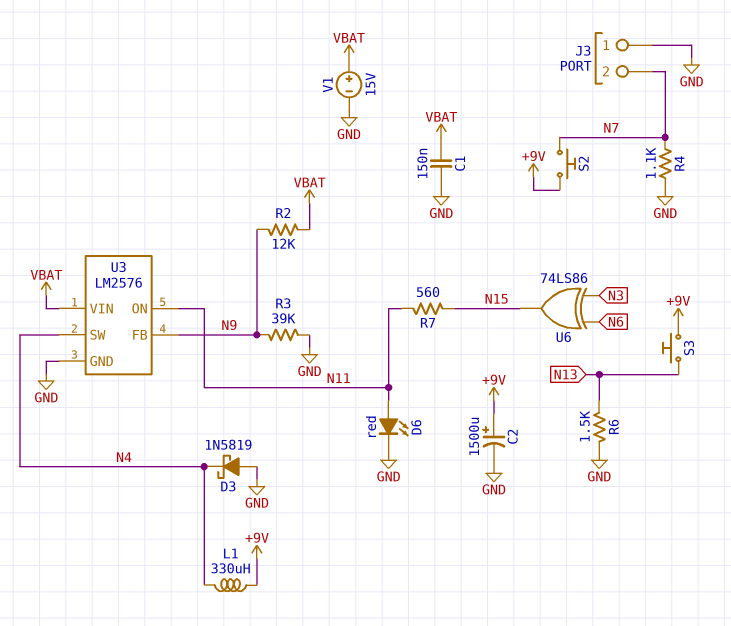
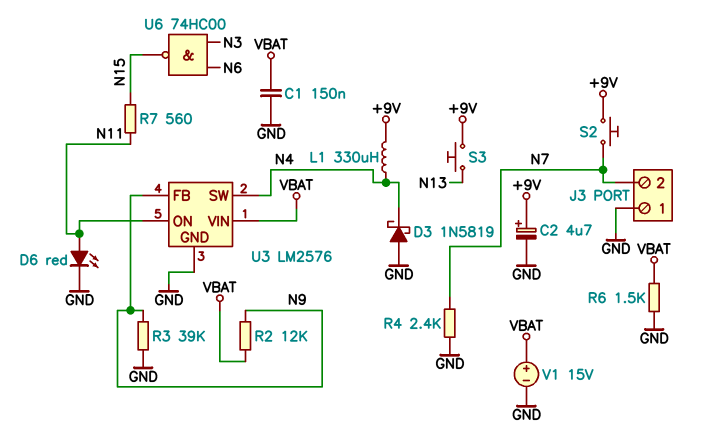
C2: 1500uF (plus +9V, minus GND) -> 4.7uF (plus +9V, minus GND)
R4: 1.1k (GND, N7) -> 2.4k (GND, N7)
R6: 1.5k (GND, N13) -> 1.5k (GND, VBAT)
U6: XOR 74LS86 (in N3, in N6, out N15) -> NAND 74HC00 (in N3, in N6, out N15)

